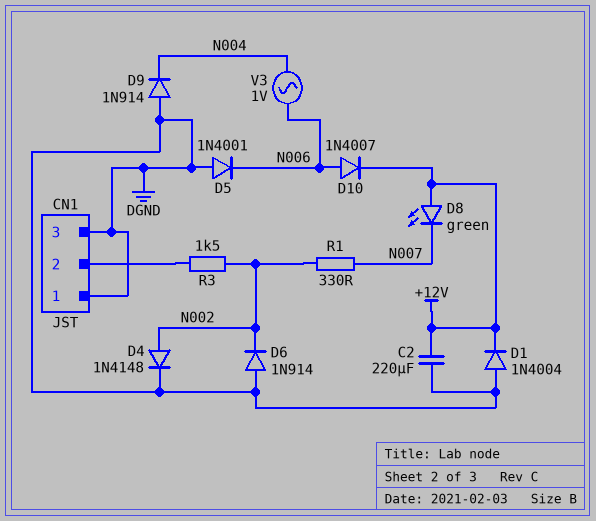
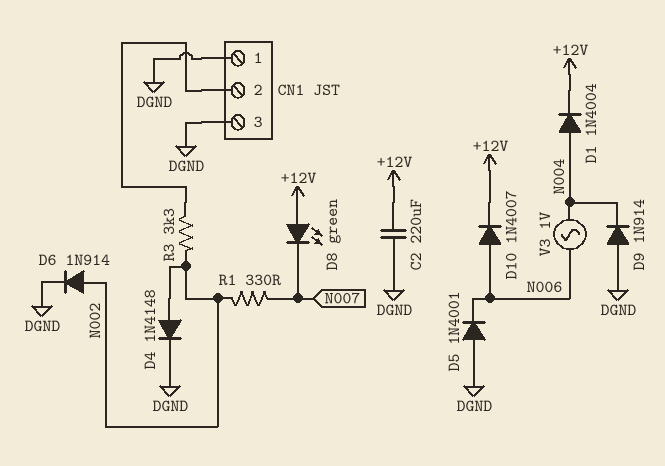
D1: diode 1N4004 (A DGND, K +12V) -> diode 1N4004 (A N004, K +12V)
D6: diode 1N914 (A DGND, K N002) -> diode 1N914 (A N002, K DGND)
R3: 1.5k (CN1/2, N002) -> 3.3k (CN1/2, N002)

